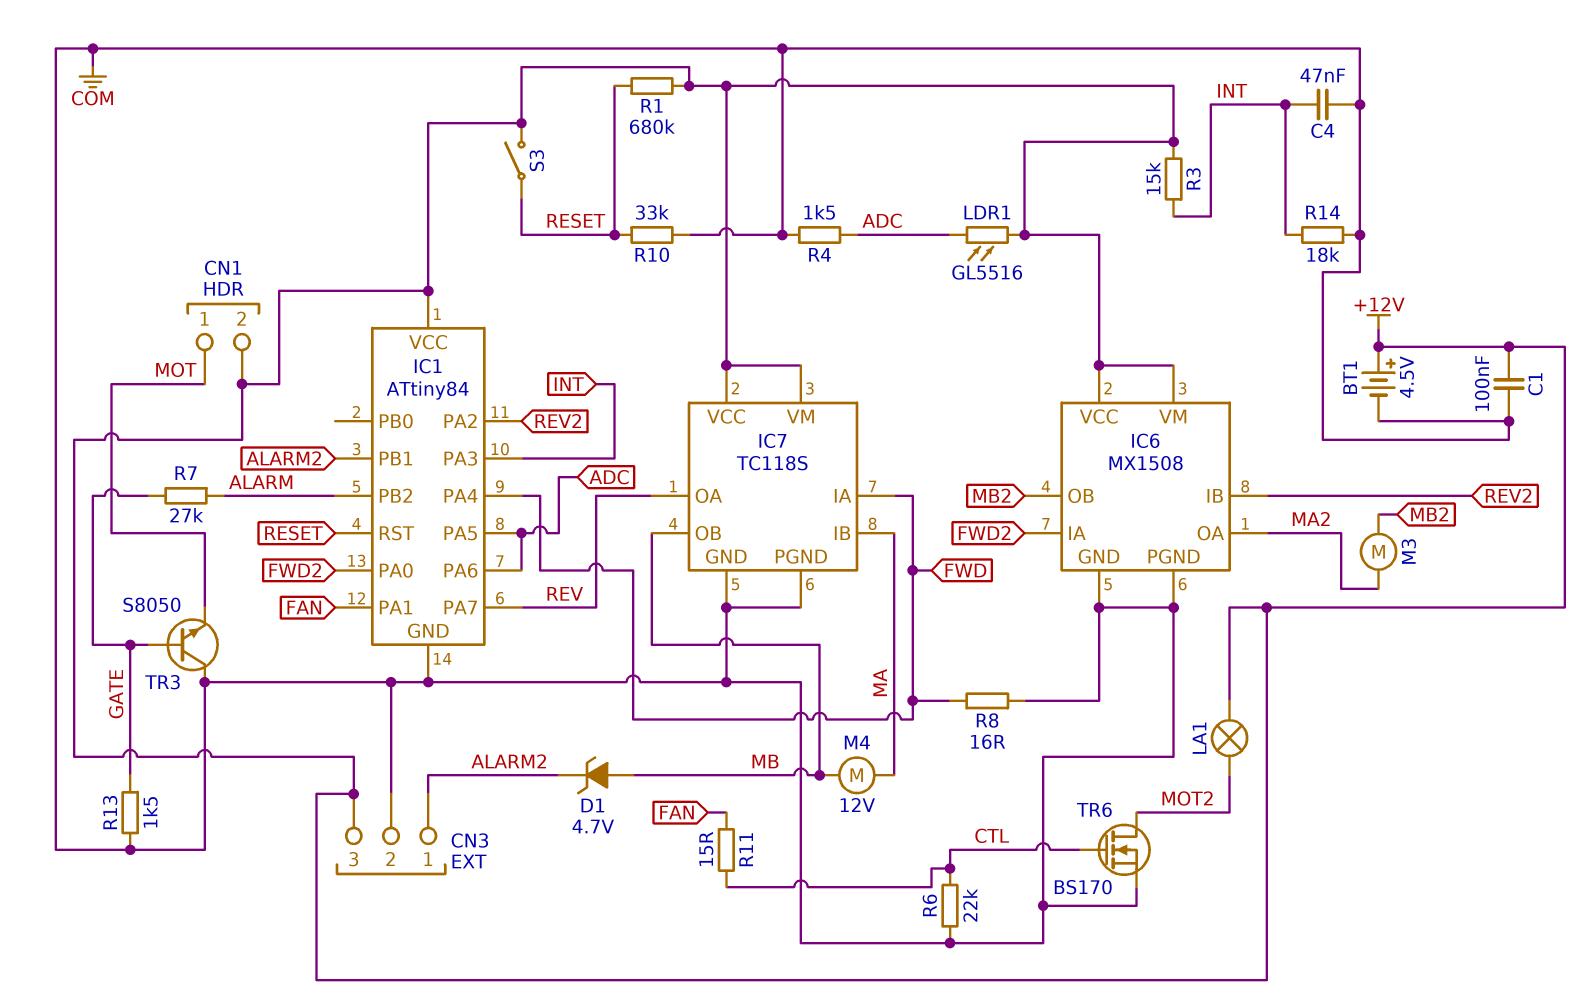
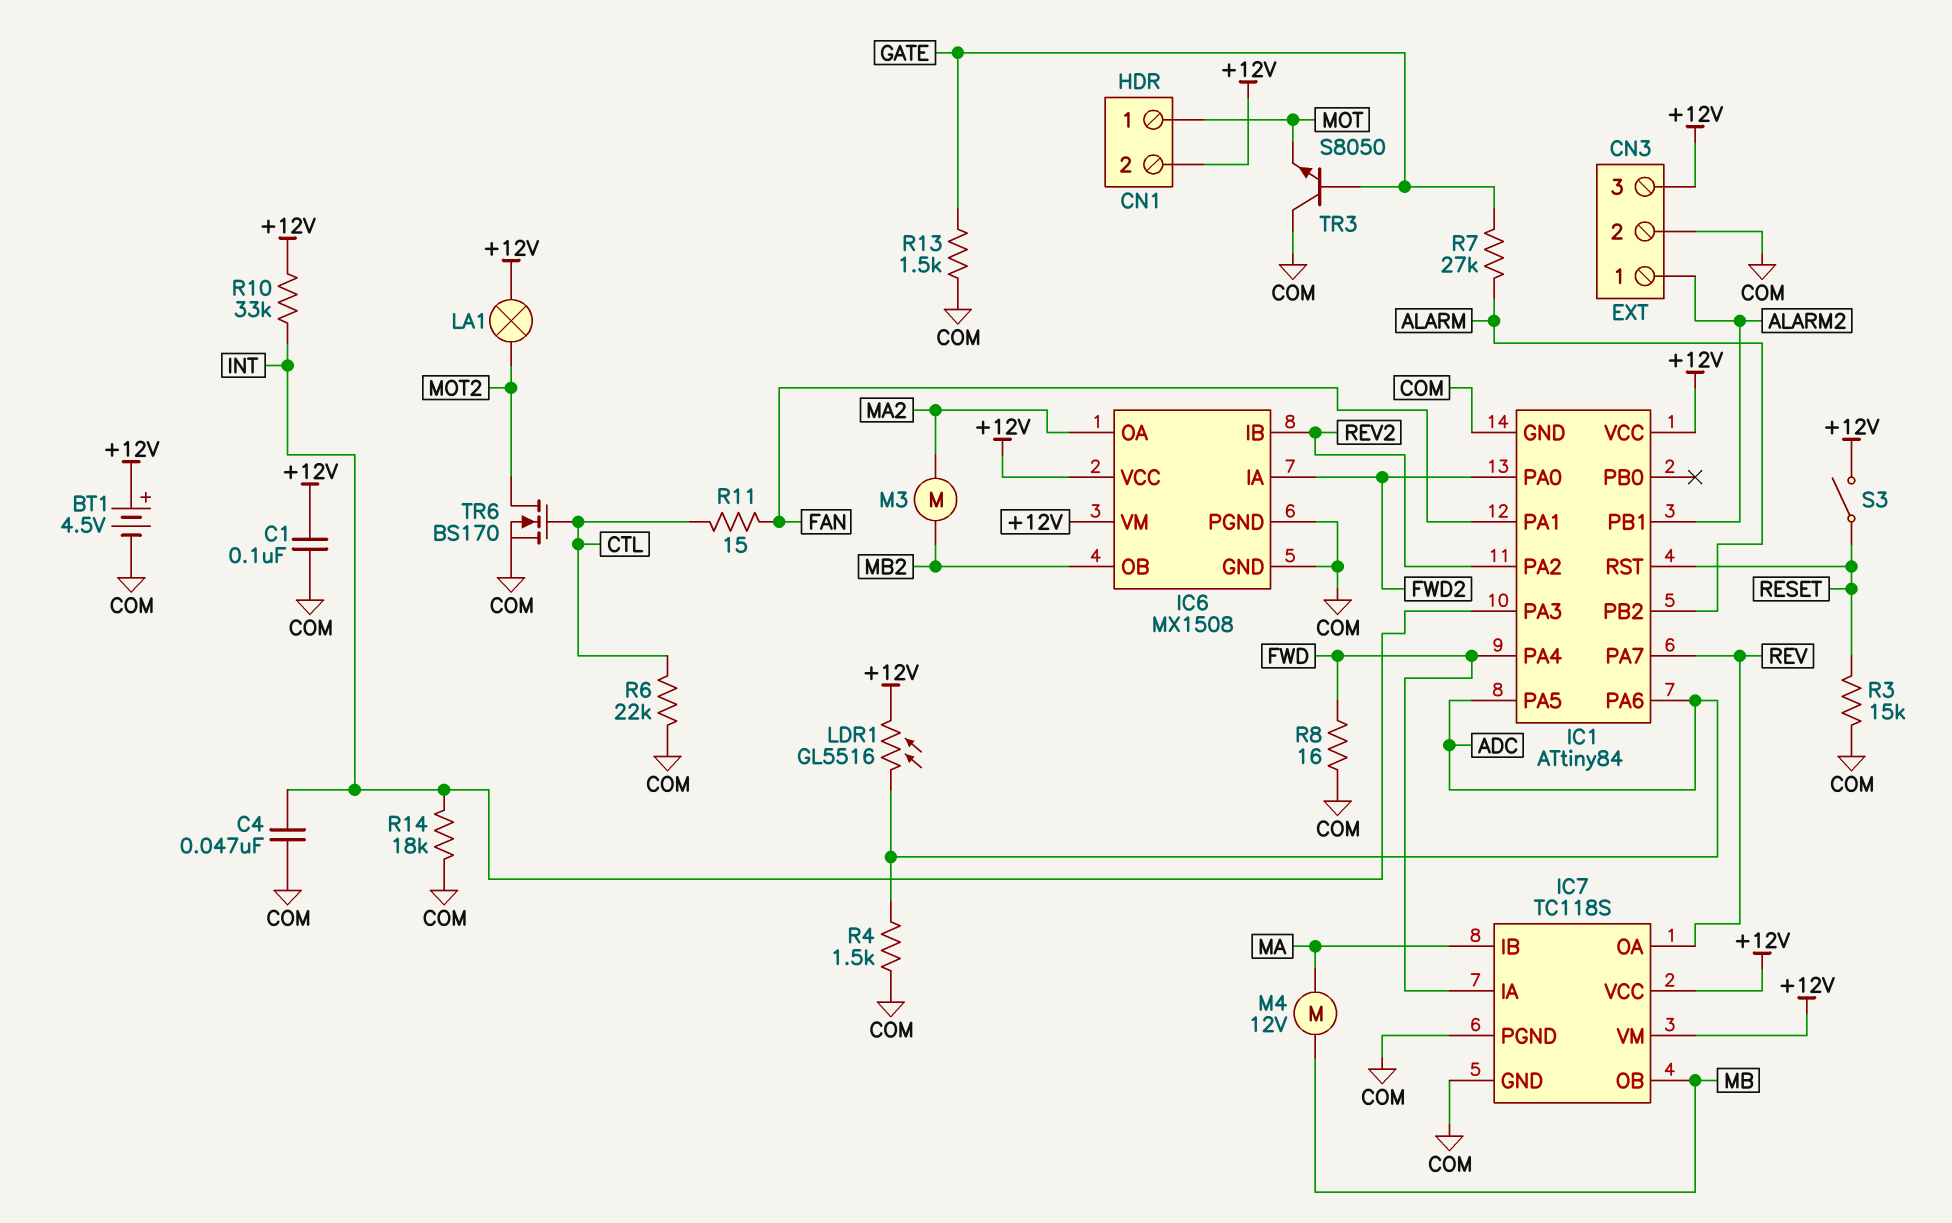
D1: zener 4.7V (A MB, K ALARM2) -> none
R1: 680k (+12V, RESET) -> none
R3: 15k (+12V, INT) -> 15k (COM, RESET)
R10: 33k (COM, RESET) -> 33k (+12V, INT)

